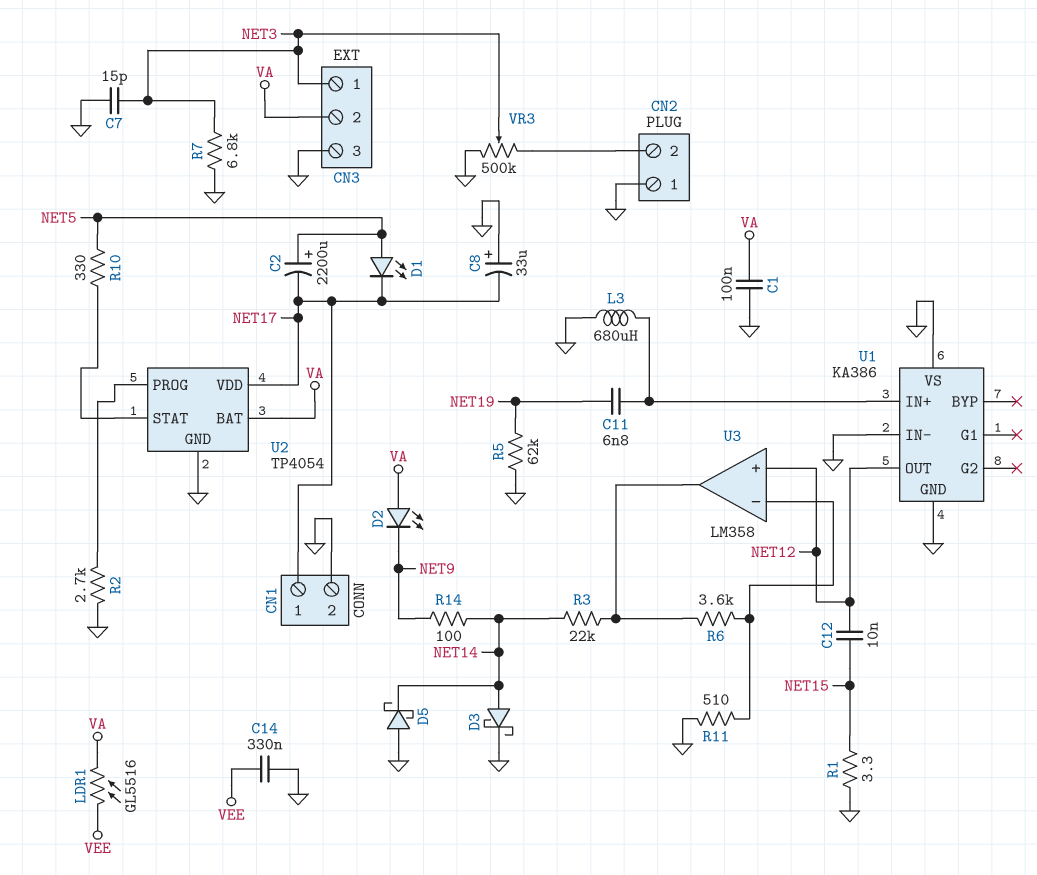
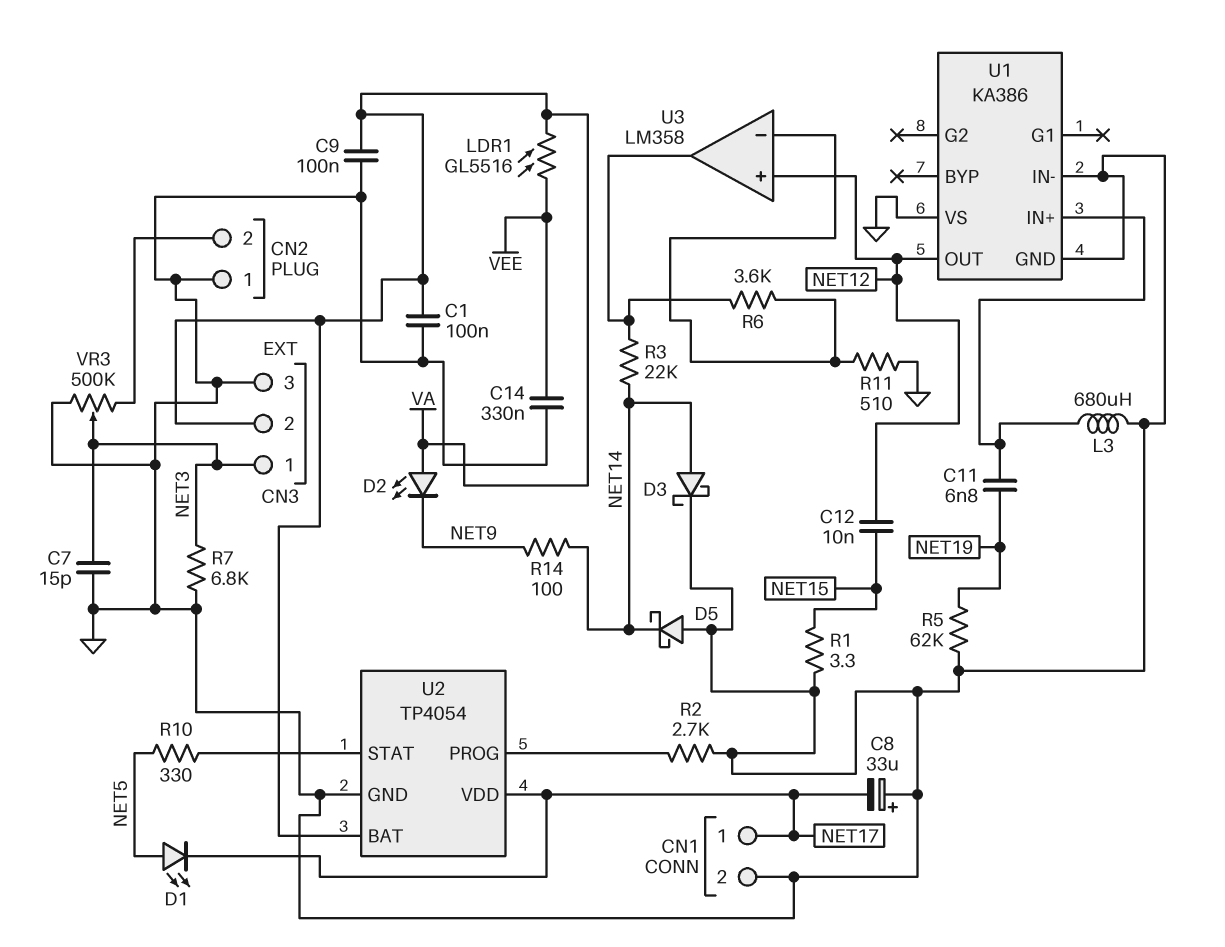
C2: 2200uF (plus NET5, minus NET17) -> none
C9: none -> 100nF (GND, VA)

